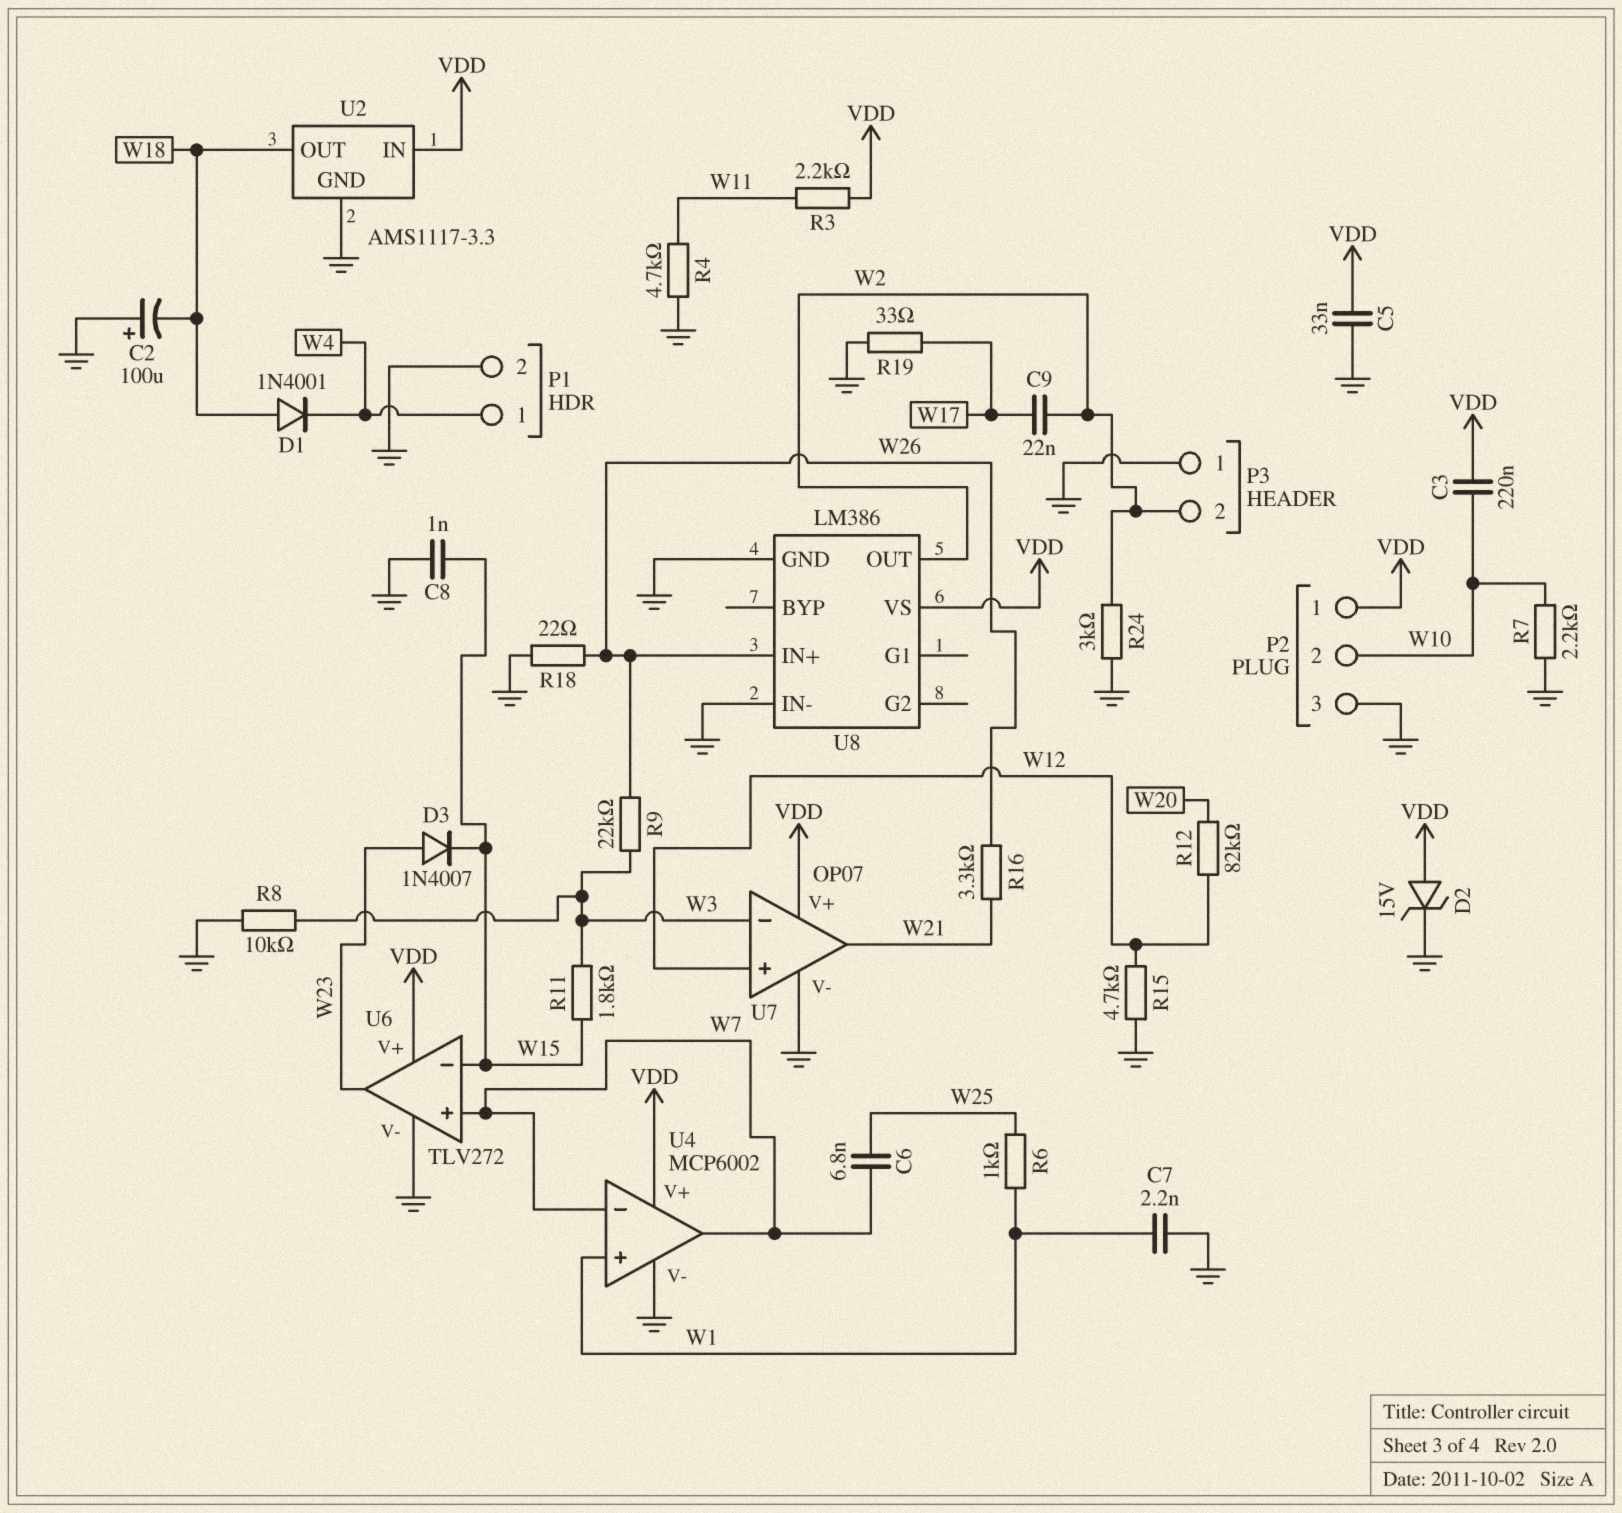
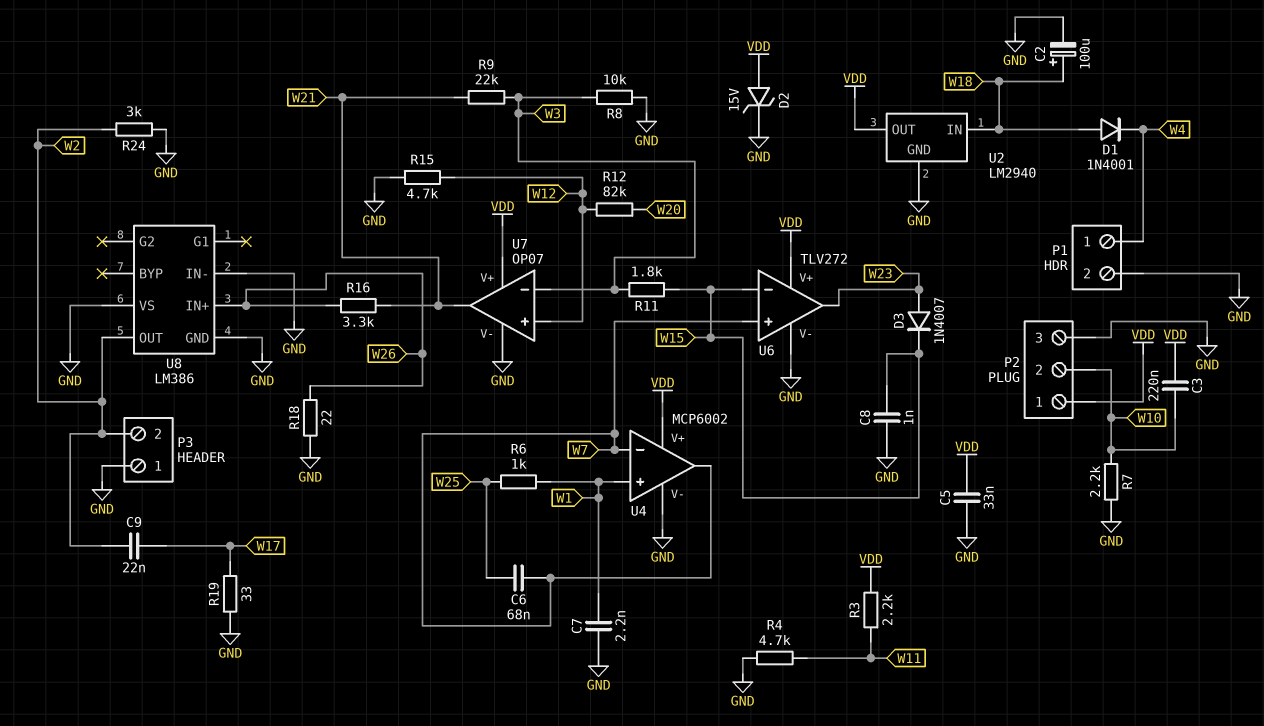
C2: 100uF (plus GND, minus W18) -> 100uF (plus W18, minus GND)
C6: 6.8nF (W7, W25) -> 68nF (W7, W25)
R9: 22k (W3, W26) -> 22k (W3, W21)
U2: AMS1117-3.3 -> LM2940
U2 pin IN: VDD -> W18
U2 pin OUT: W18 -> VDD
U8 pin VS: VDD -> GND

